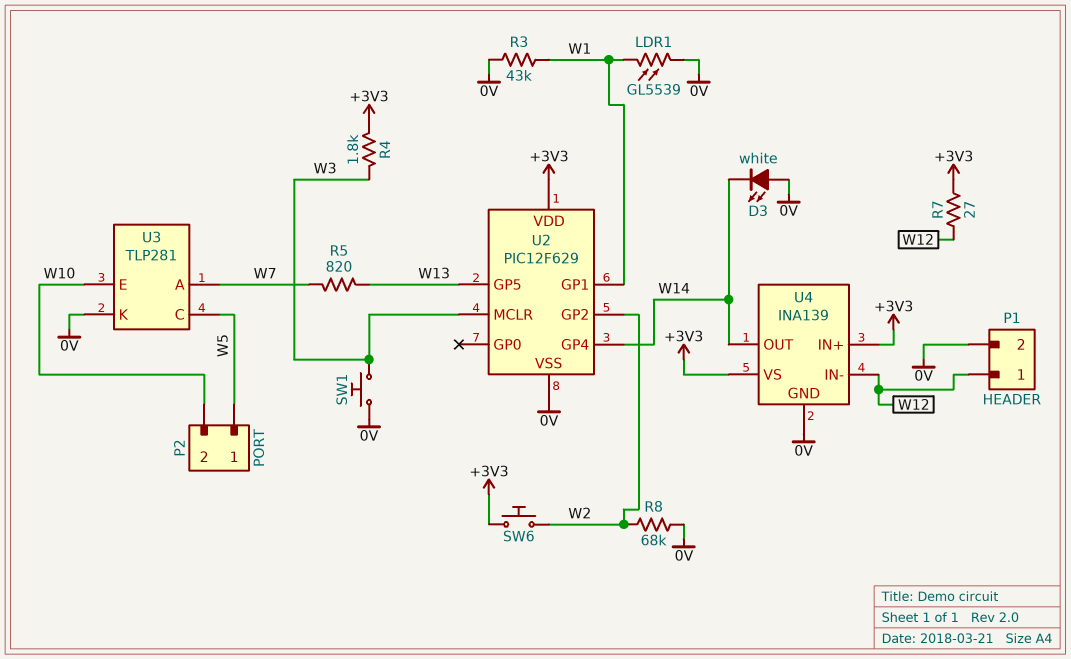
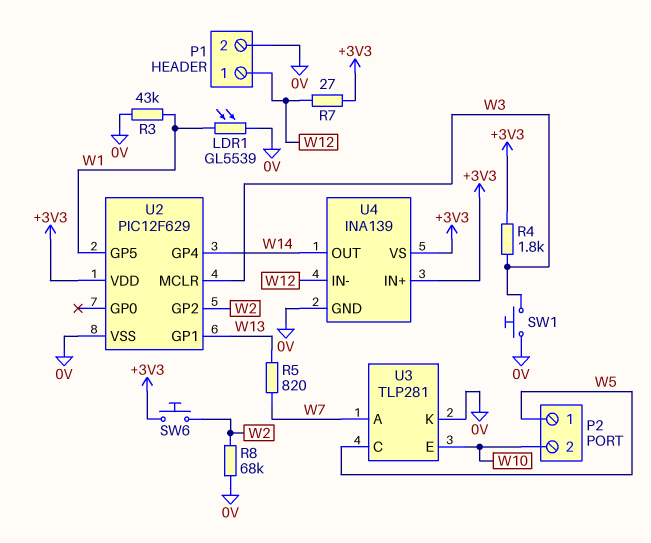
D3: LED white (A 0V, K W14) -> none
U2 pin GP1: W1 -> W13
U2 pin GP5: W13 -> W1

